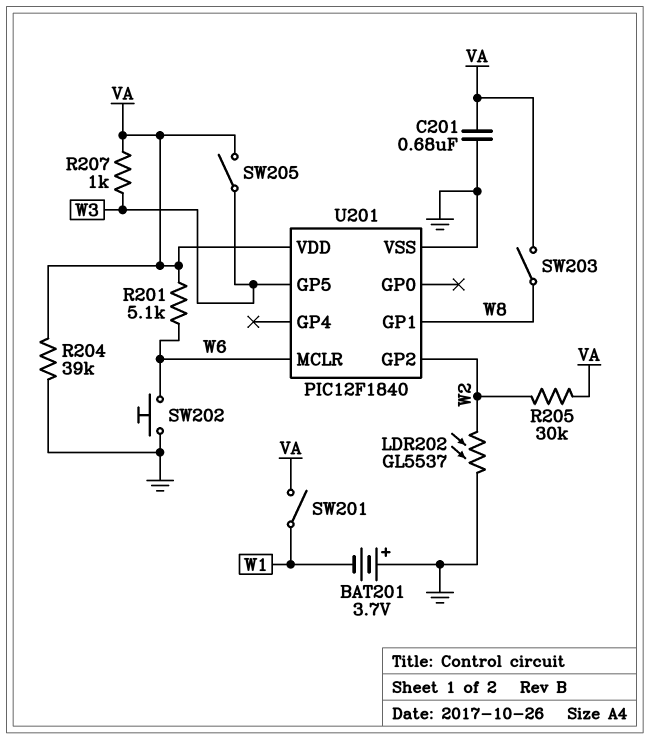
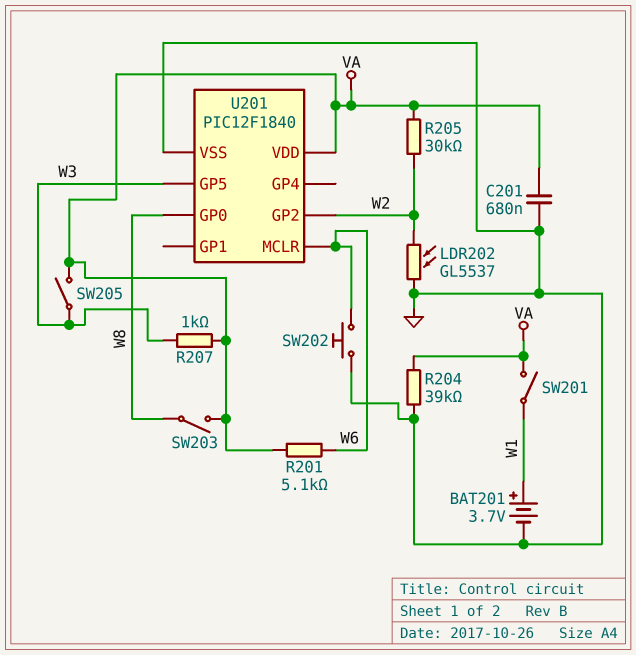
BAT201: 3.7V (plus GND, minus W1) -> 3.7V (plus W1, minus GND)
U201 pin GP0: none -> W8
U201 pin GP1: W8 -> none

